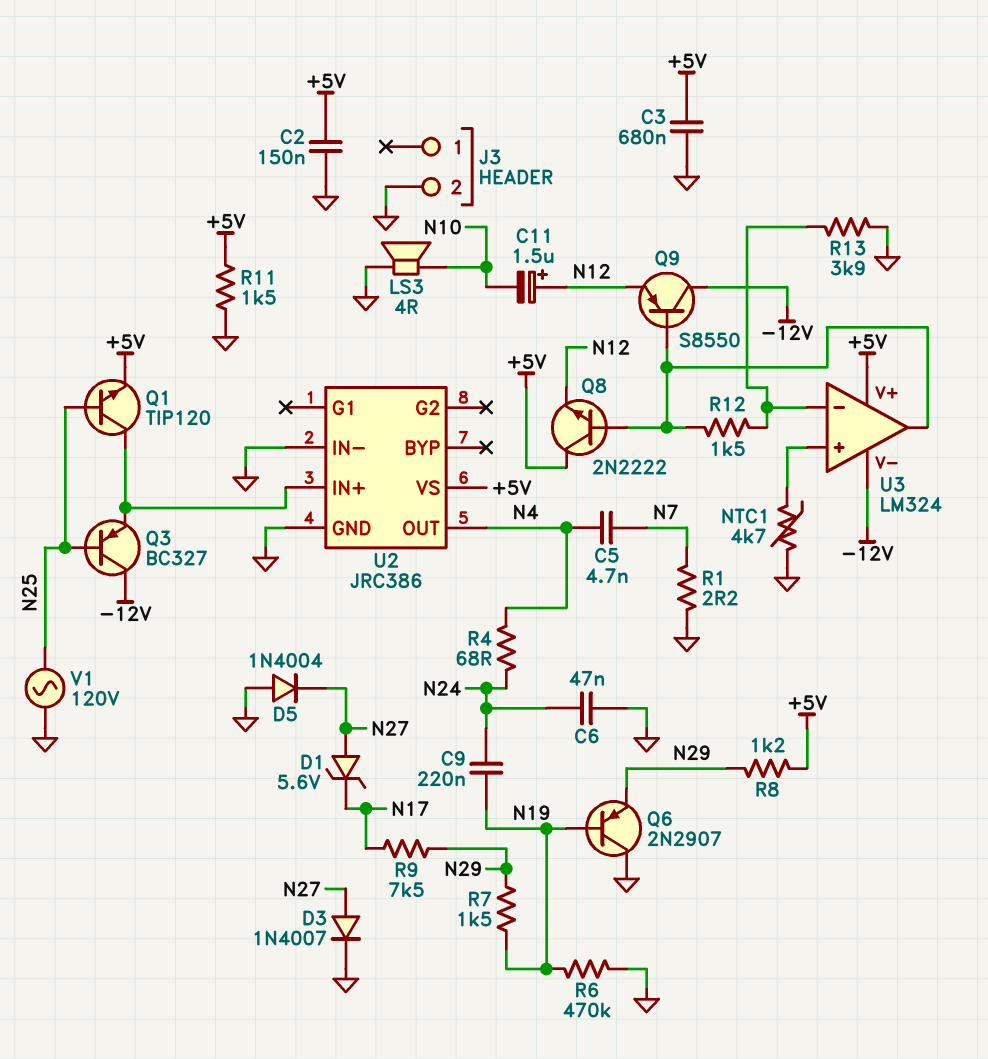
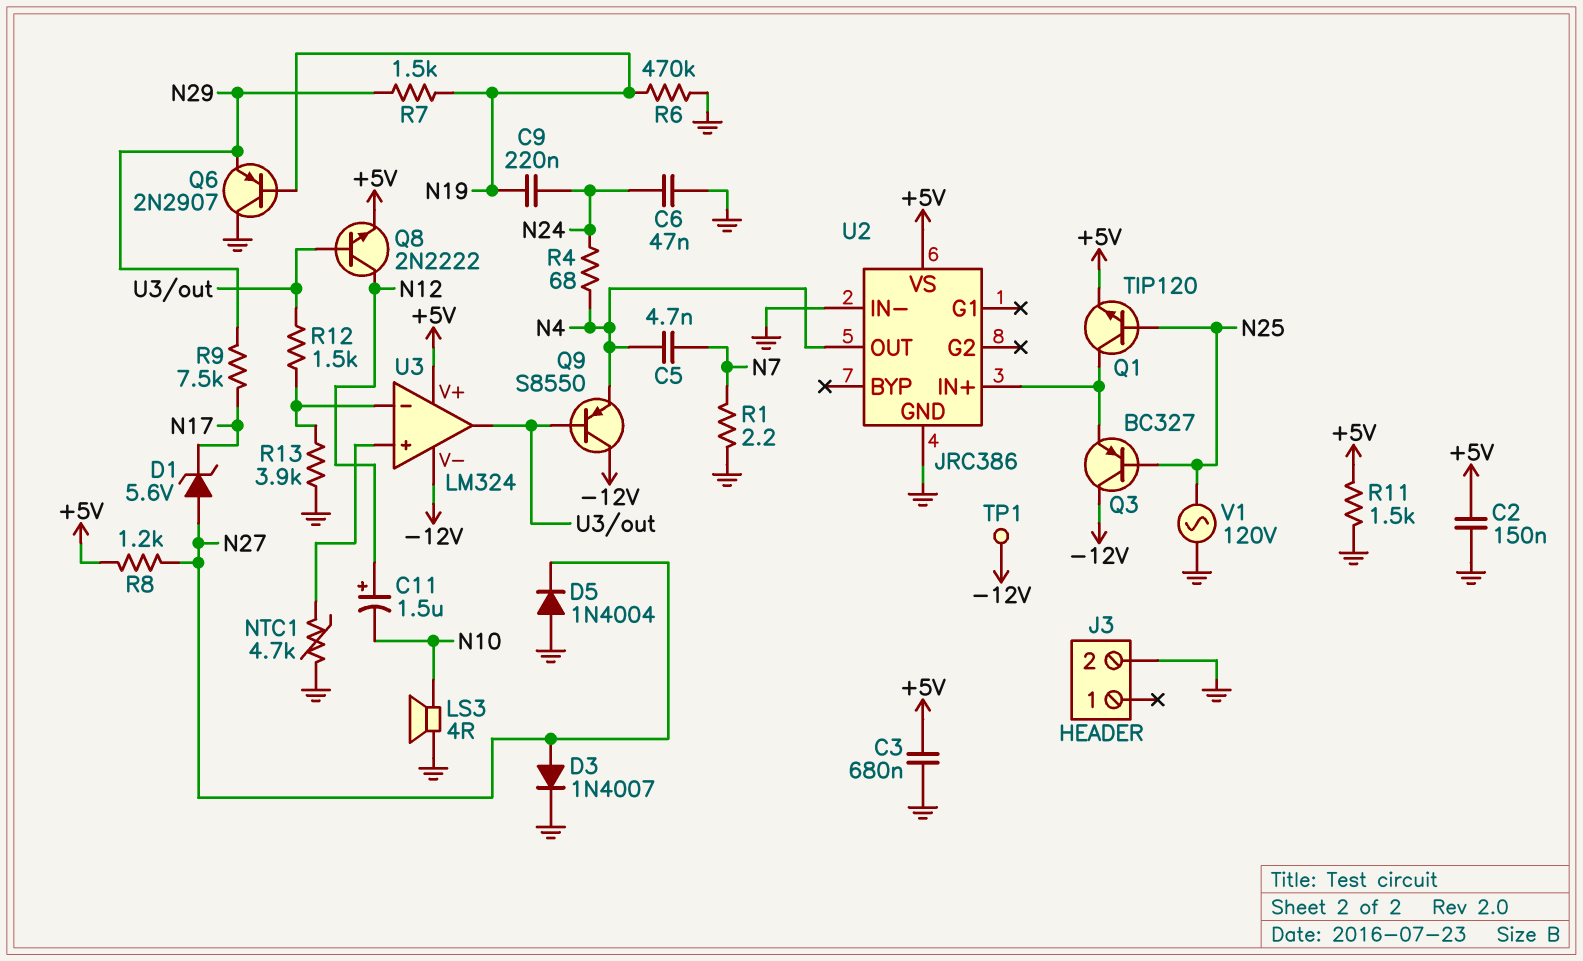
Q8: NPN 2N2222 (B U3/out, C +5V, E N12) -> NPN 2N2222 (B U3/out, C N12, E +5V)
Q9: PNP S8550 (B U3/out, C -12V, E N12) -> PNP S8550 (B U3/out, C -12V, E N4)
R8: 1.2k (+5V, N29) -> 1.2k (+5V, N27)
TP1: none -> test point (-12V)

